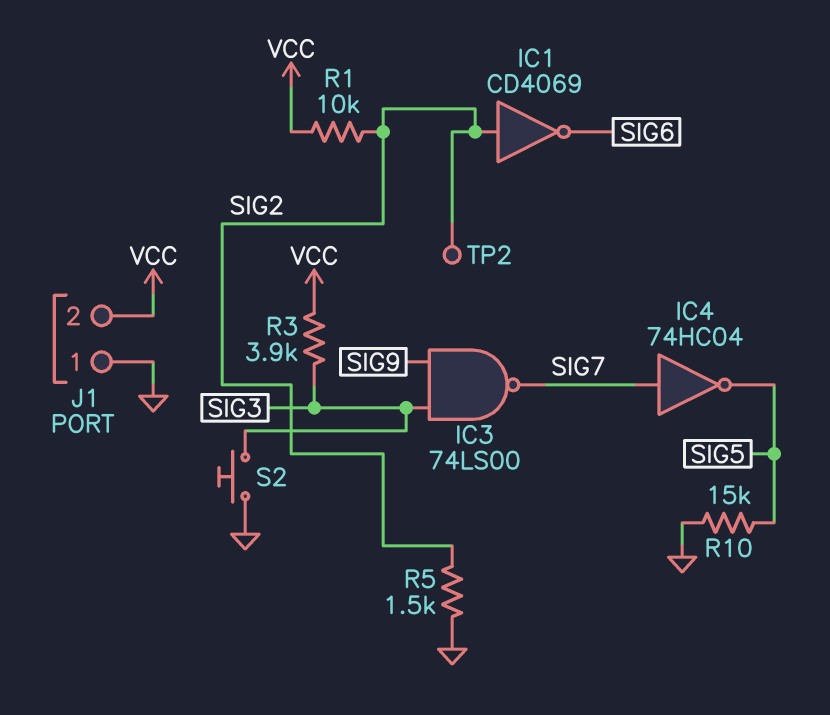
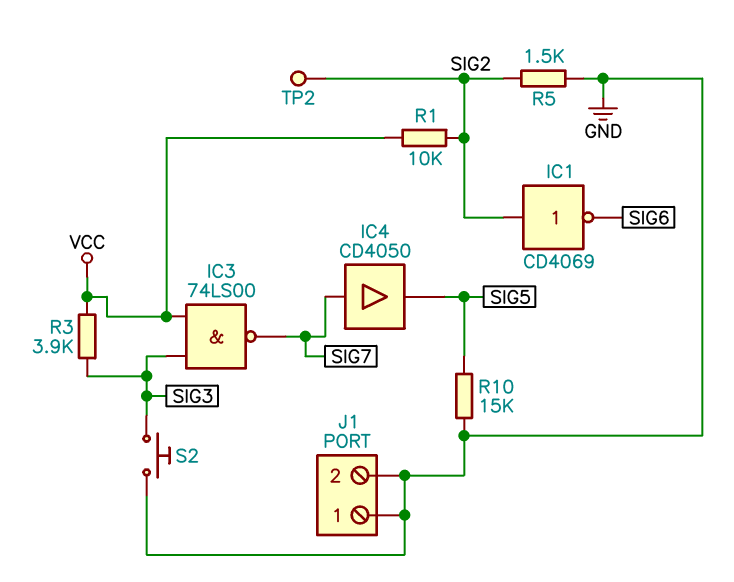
IC3: NAND 74LS00 (in SIG3, in SIG9, out SIG7) -> NAND 74LS00 (in SIG3, in VCC, out SIG7)
IC4: NOT 74HC04 (in SIG7, out SIG5) -> buffer CD4050 (in SIG7, out SIG5)
J1 pin 2: VCC -> GND

